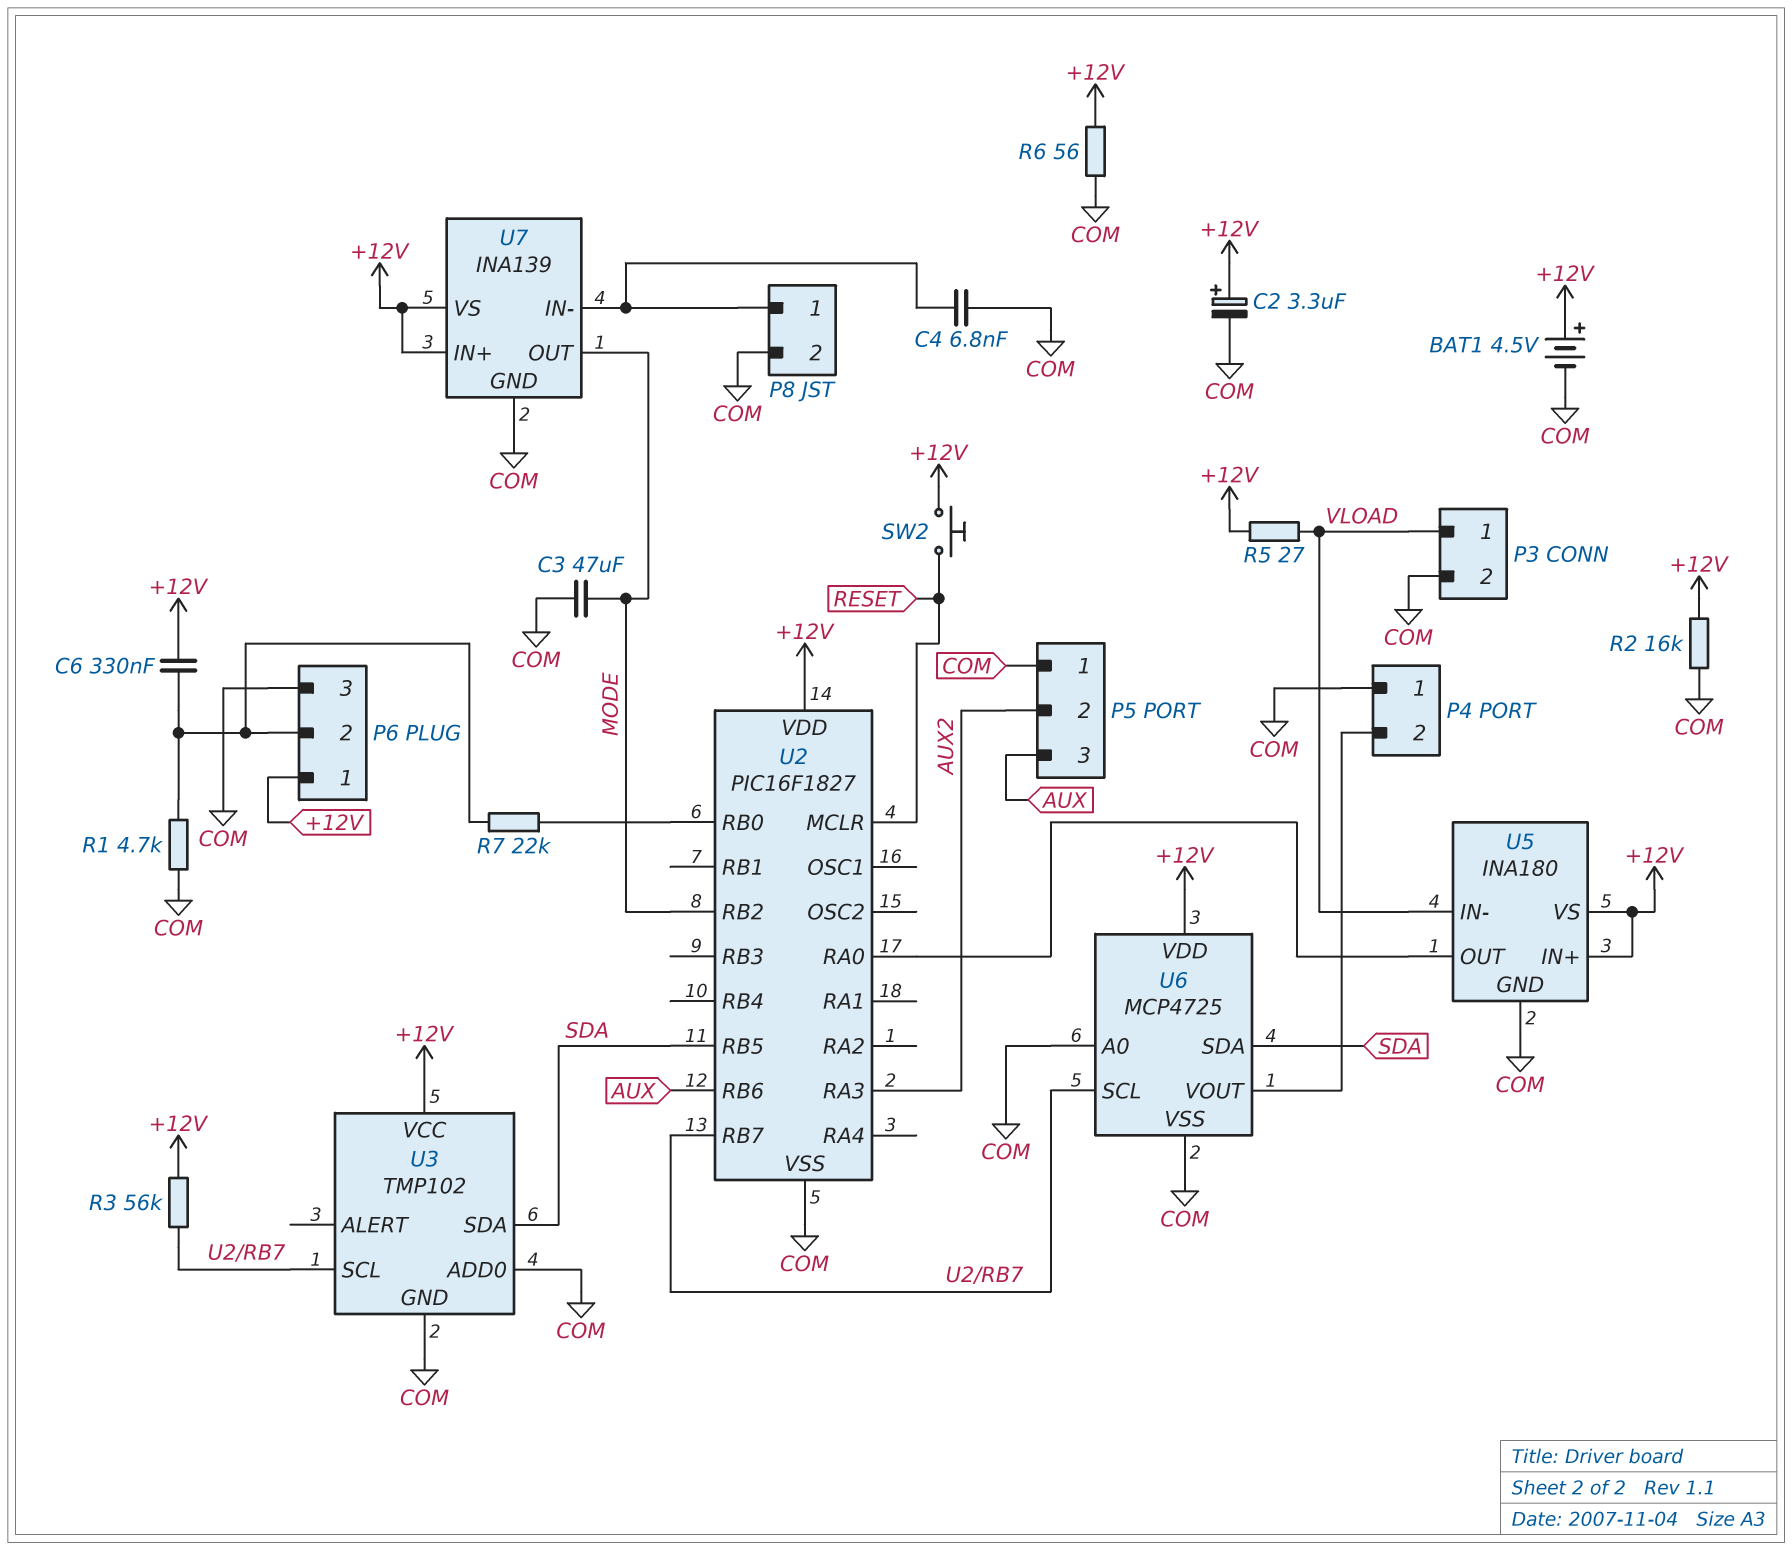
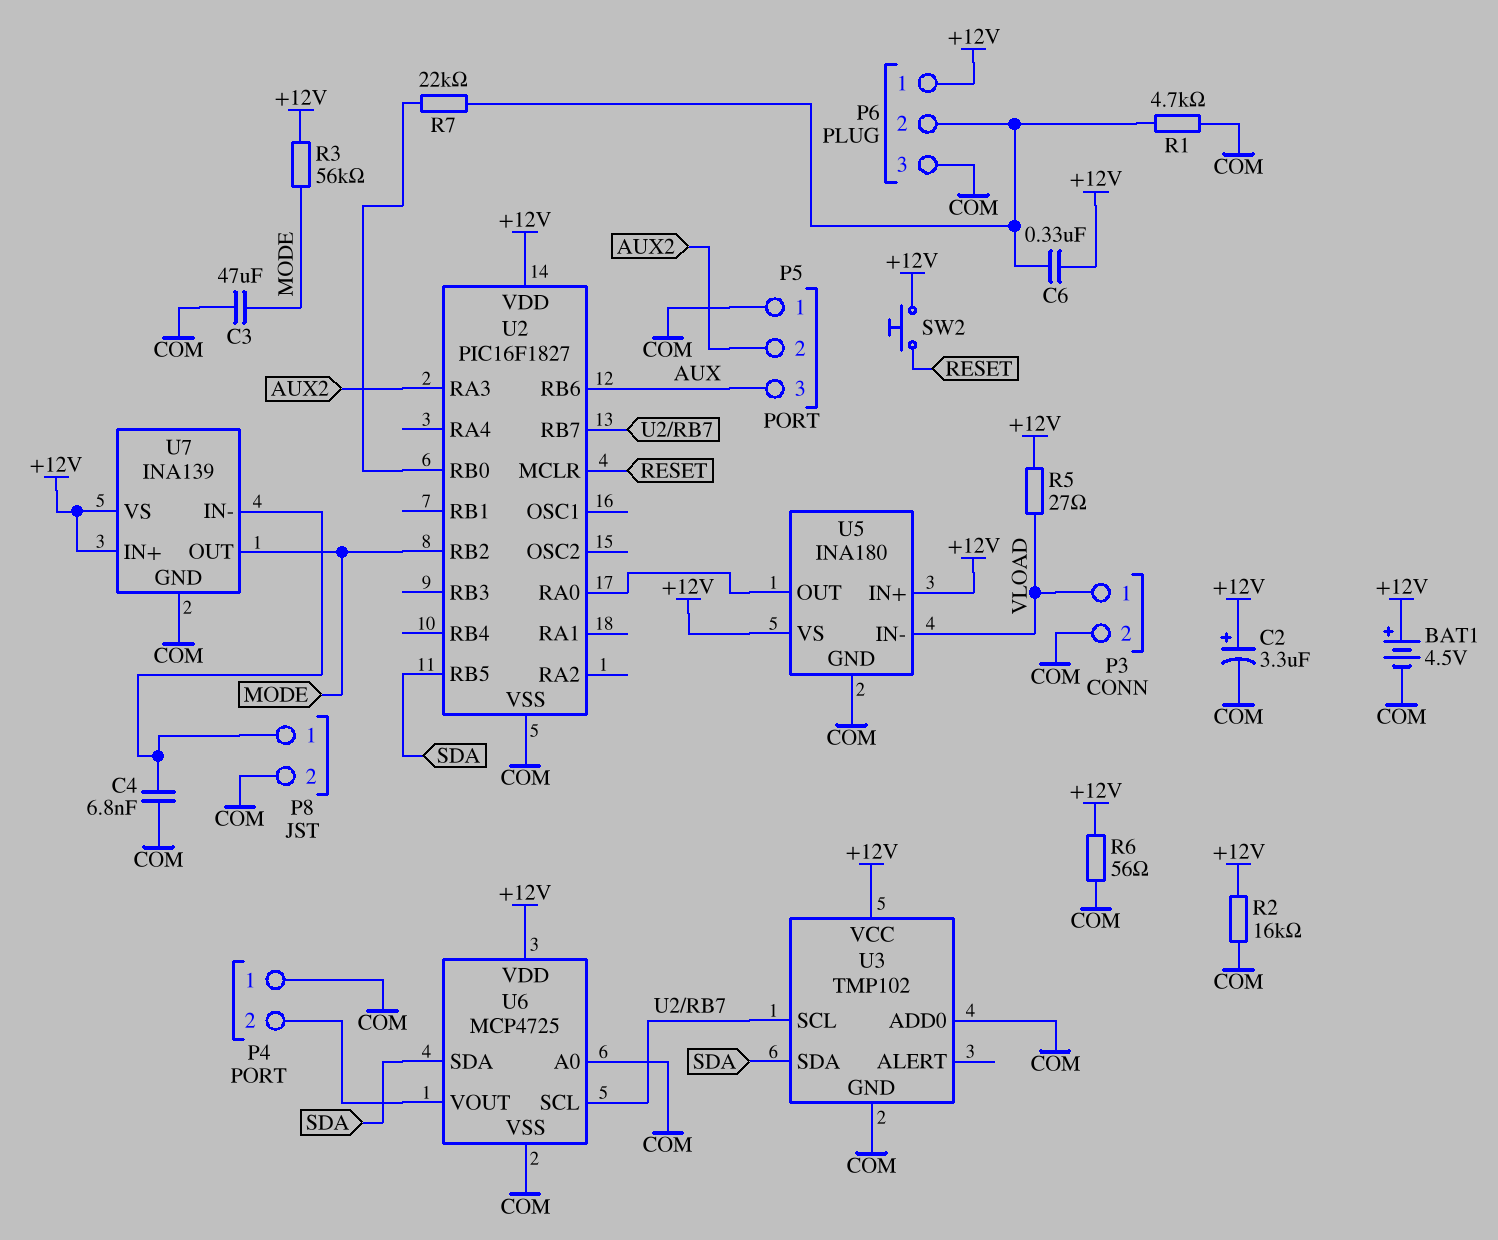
R3: 56k (+12V, U2/RB7) -> 56k (+12V, MODE)

